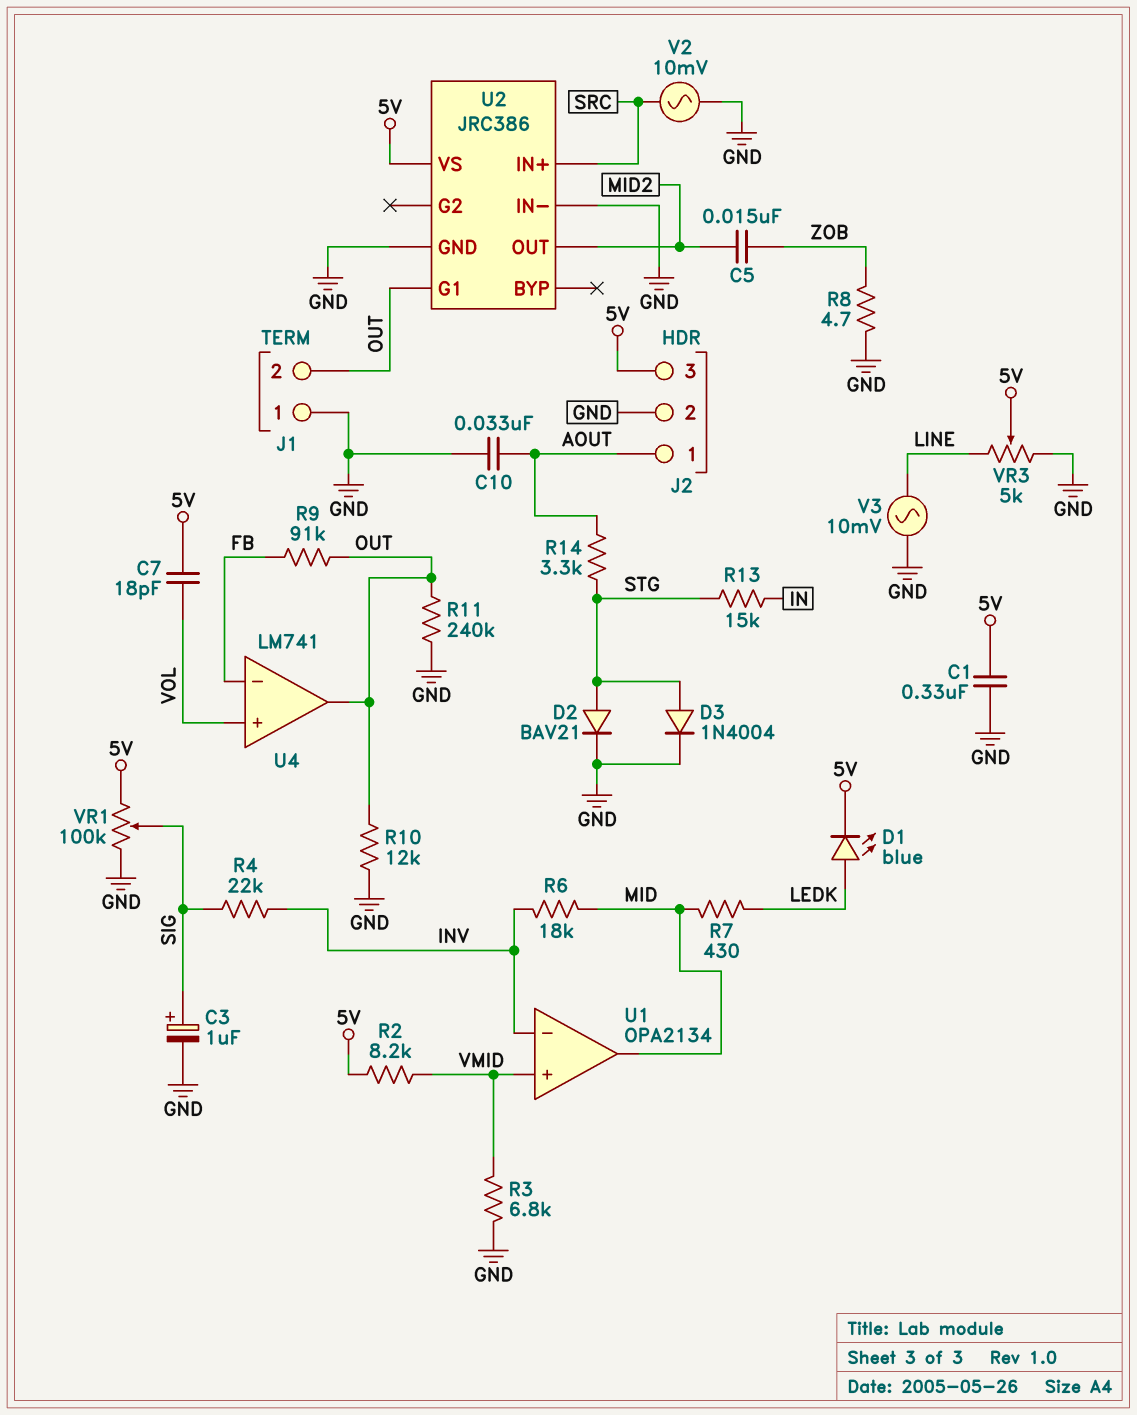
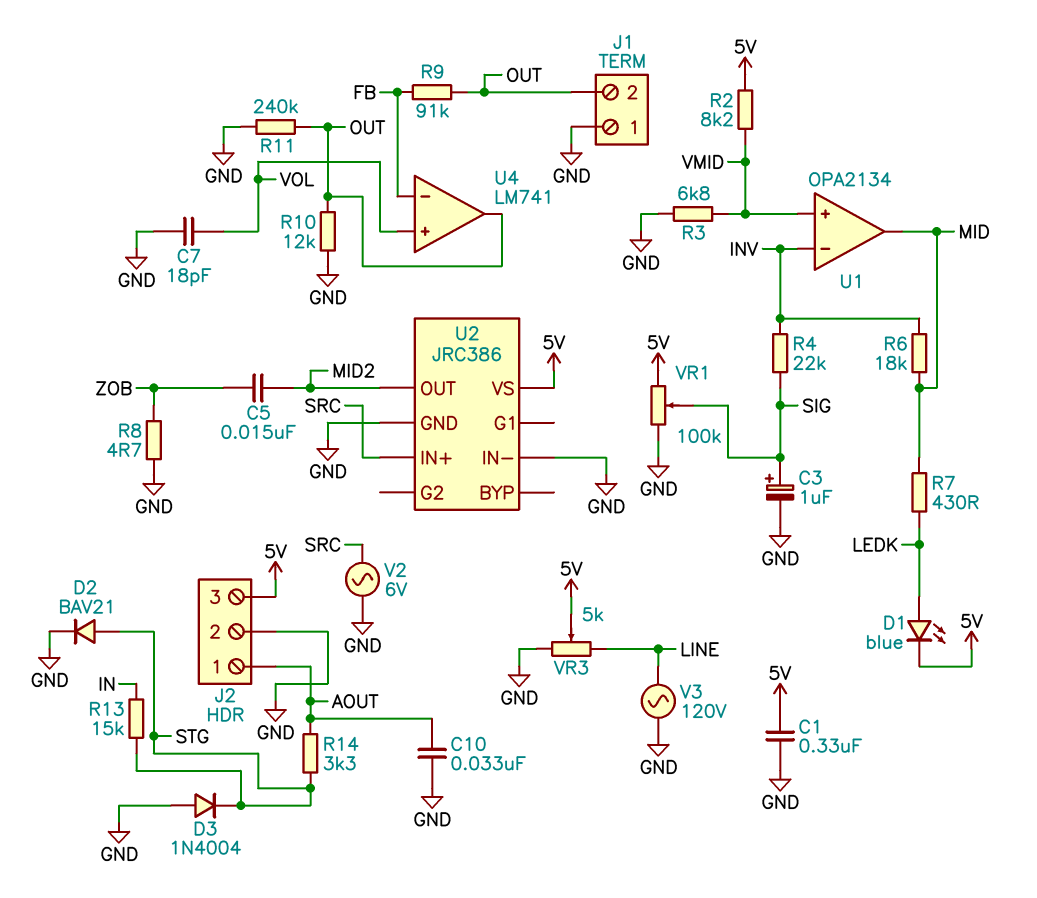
C7: 18pF (5V, VOL) -> 18pF (GND, VOL)
D3: diode 1N4004 (A STG, K GND) -> diode 1N4004 (A GND, K STG)
U2 pin G1: OUT -> none
V2: AC 10mV (GND, SRC) -> AC 6V (GND, SRC)
V3: AC 10mV (GND, LINE) -> AC 120V (GND, LINE)

